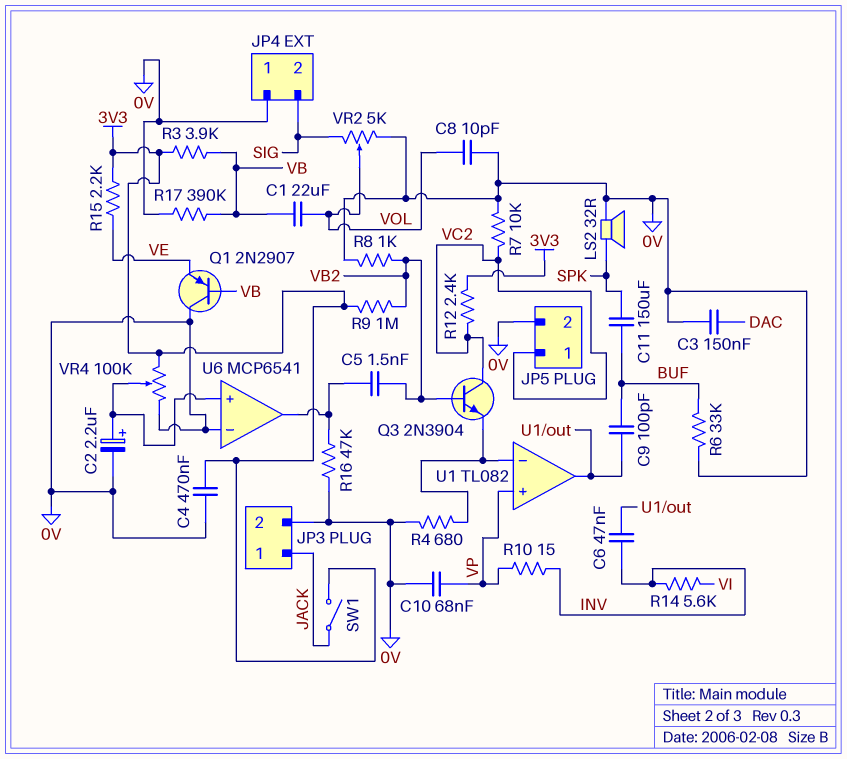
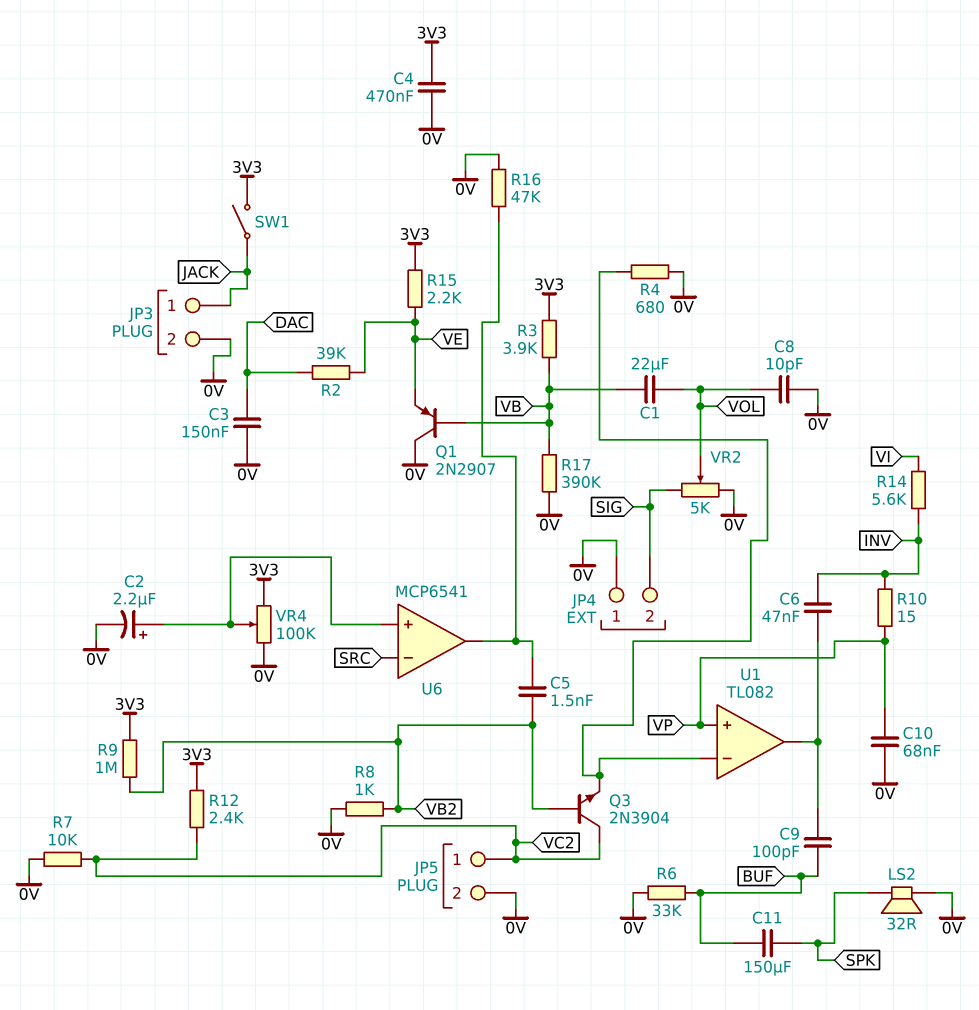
R2: none -> 39k (DAC, VE)
U6 pin in-: 0V -> SRC

